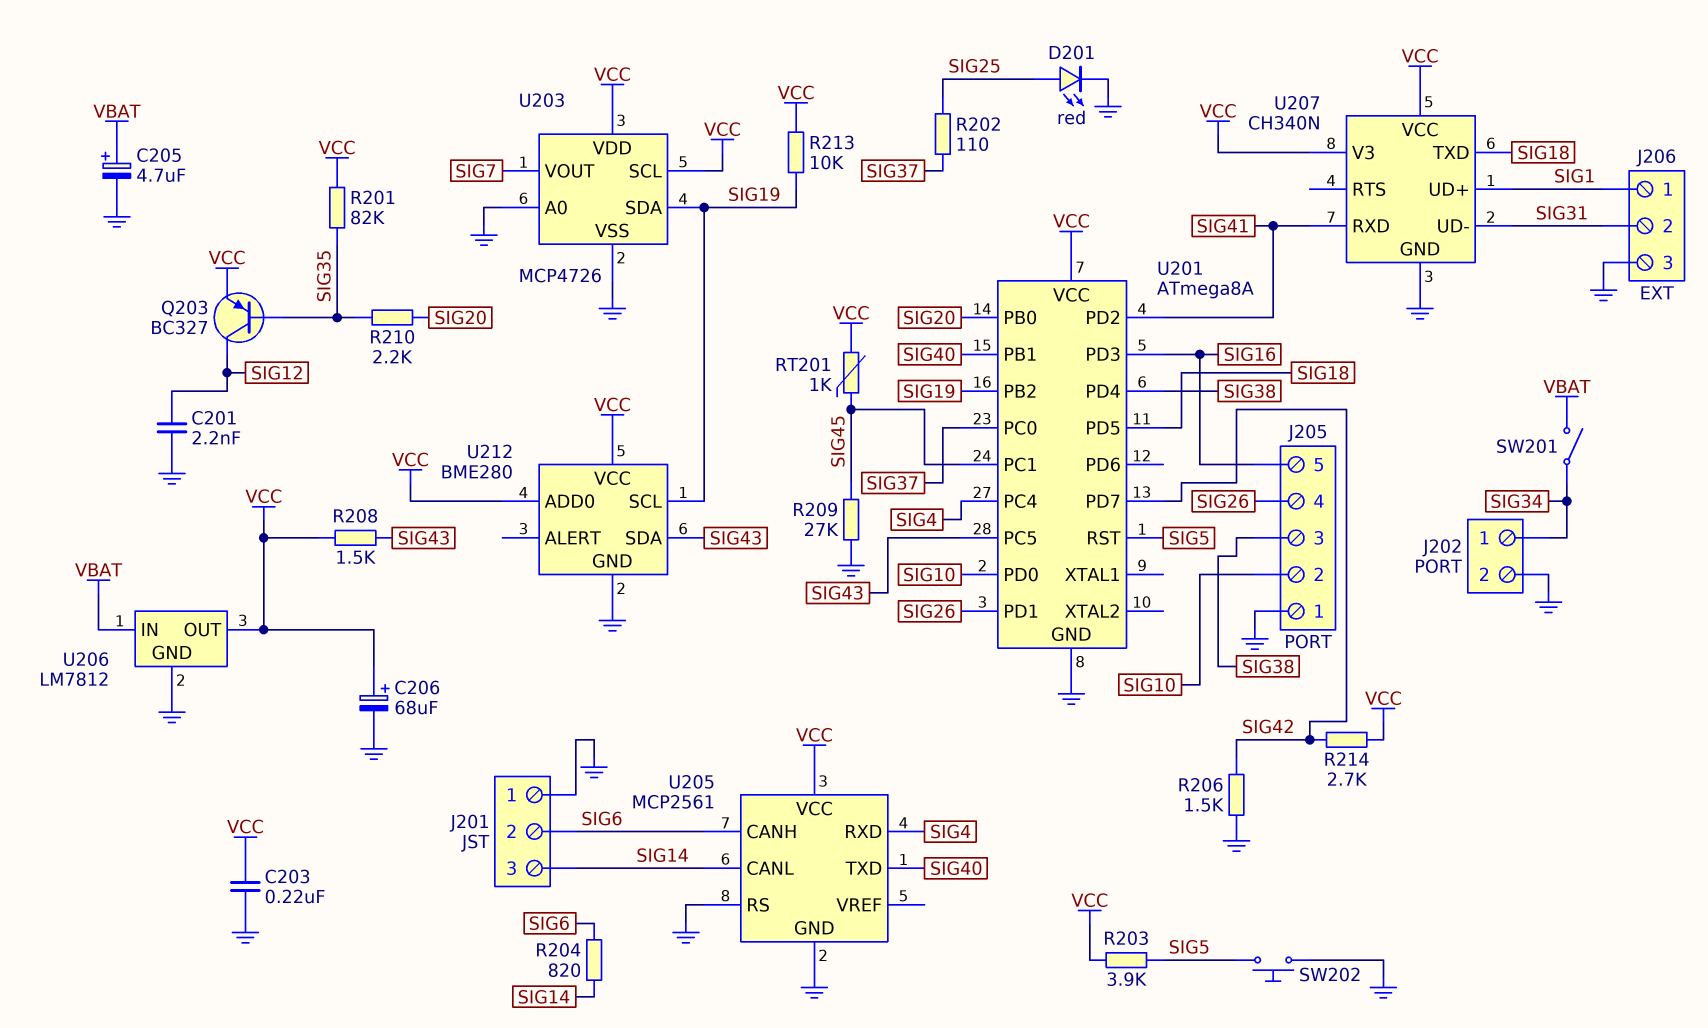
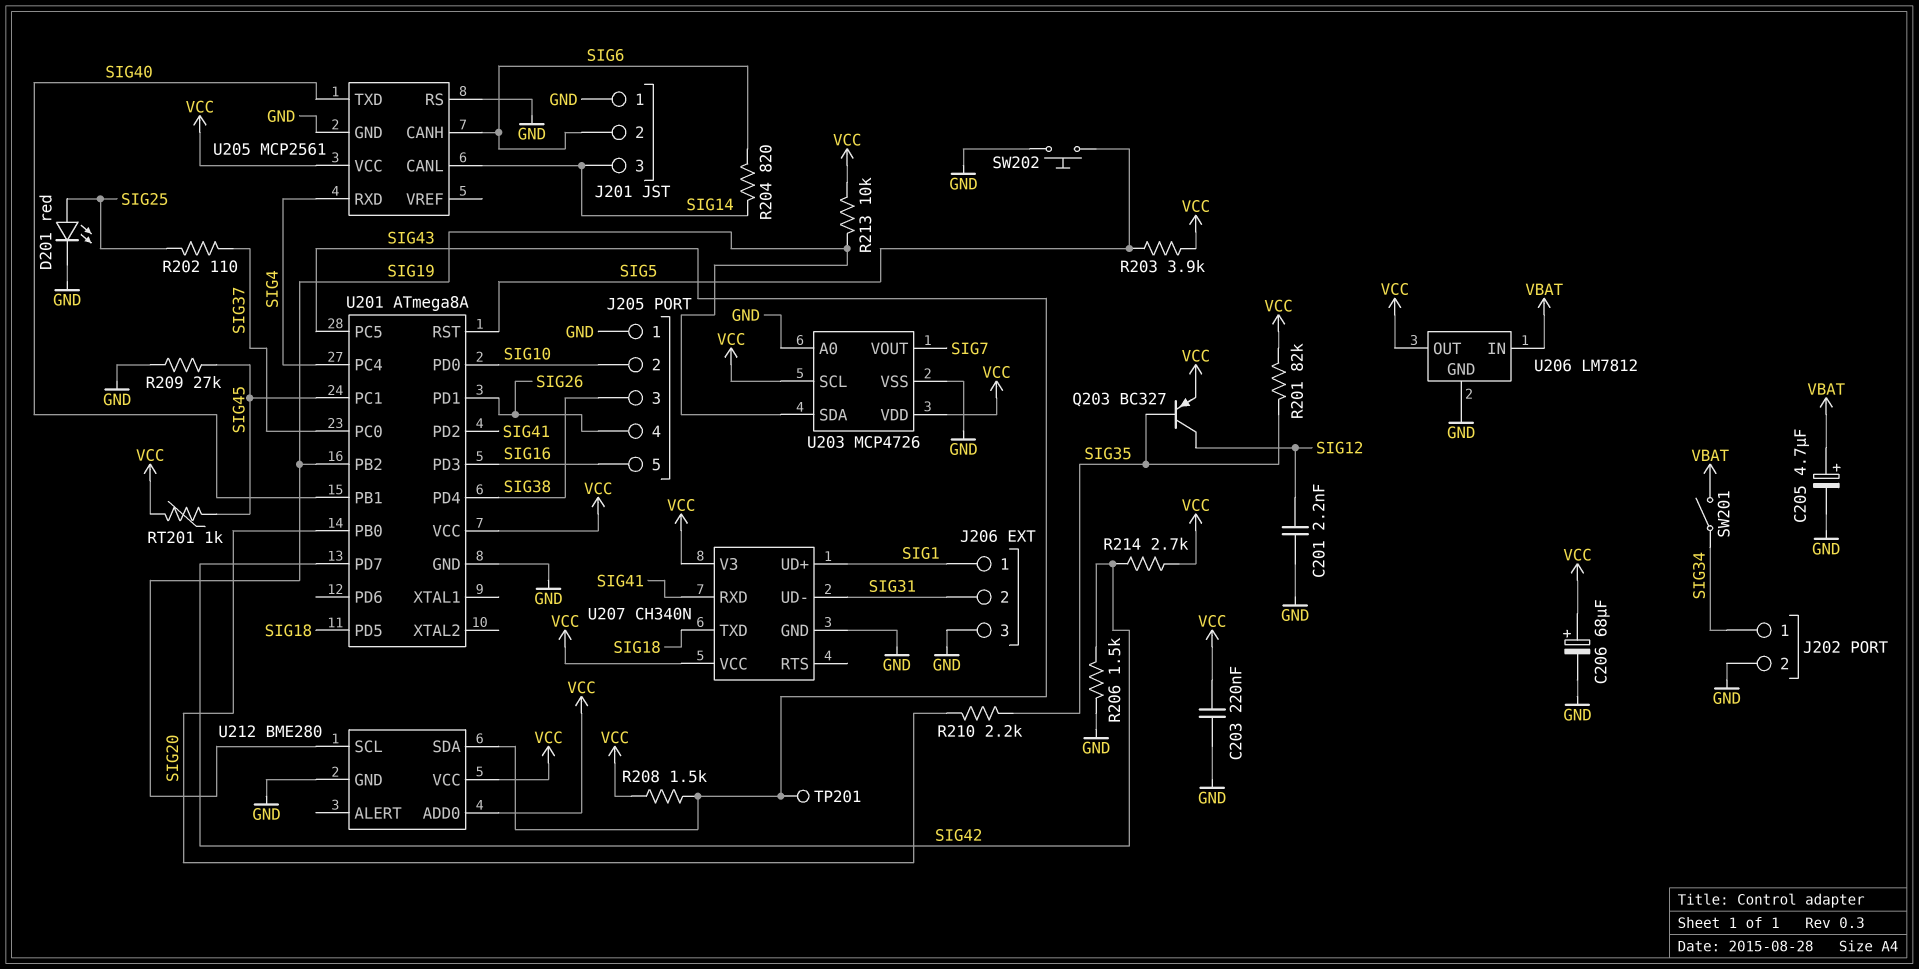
TP201: none -> test point (SIG43)

